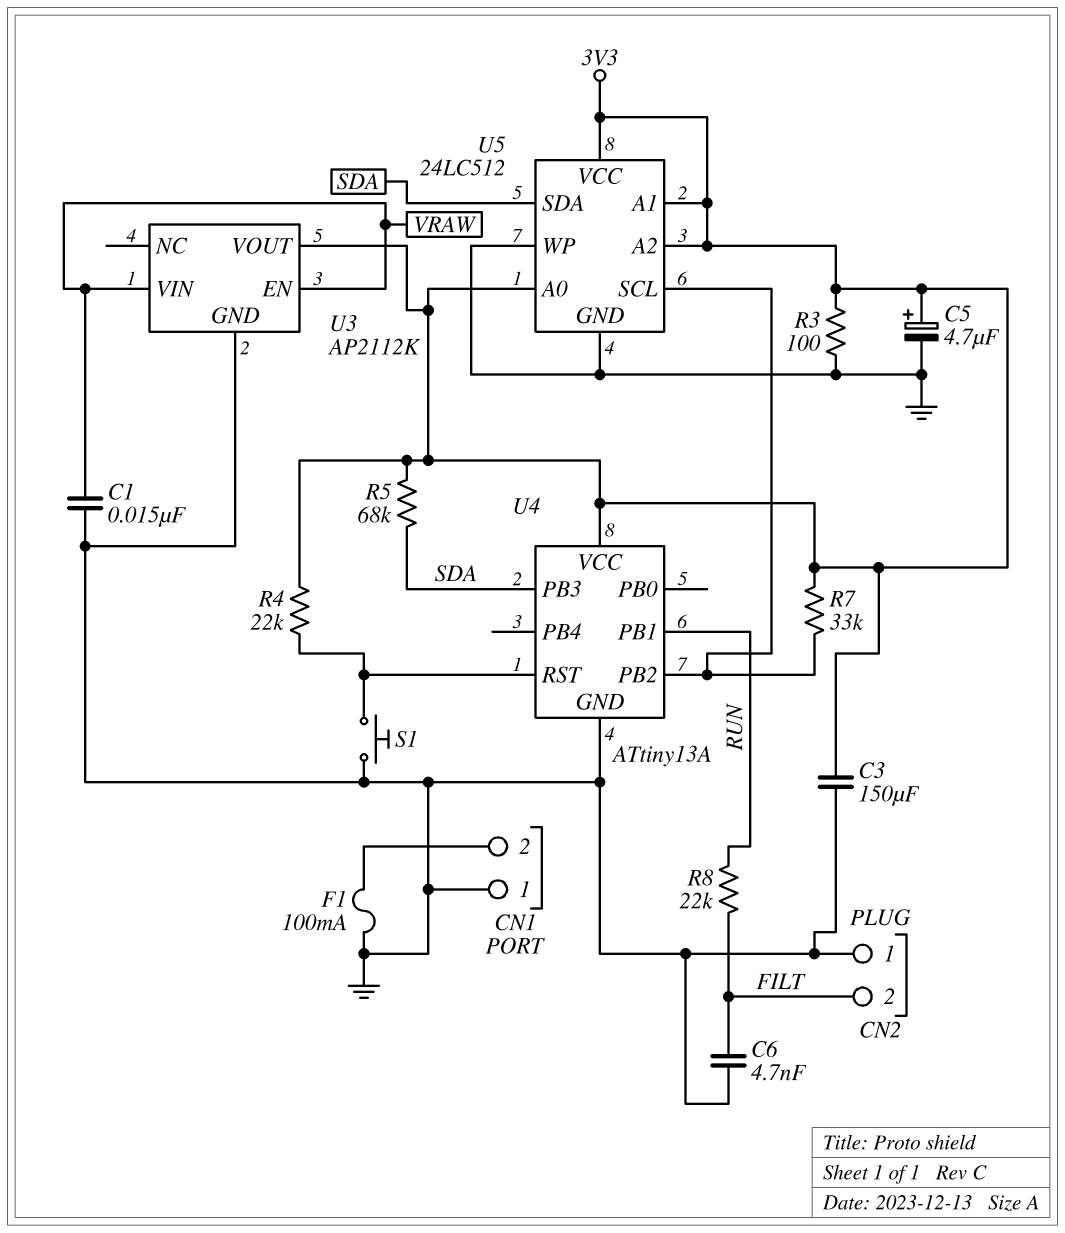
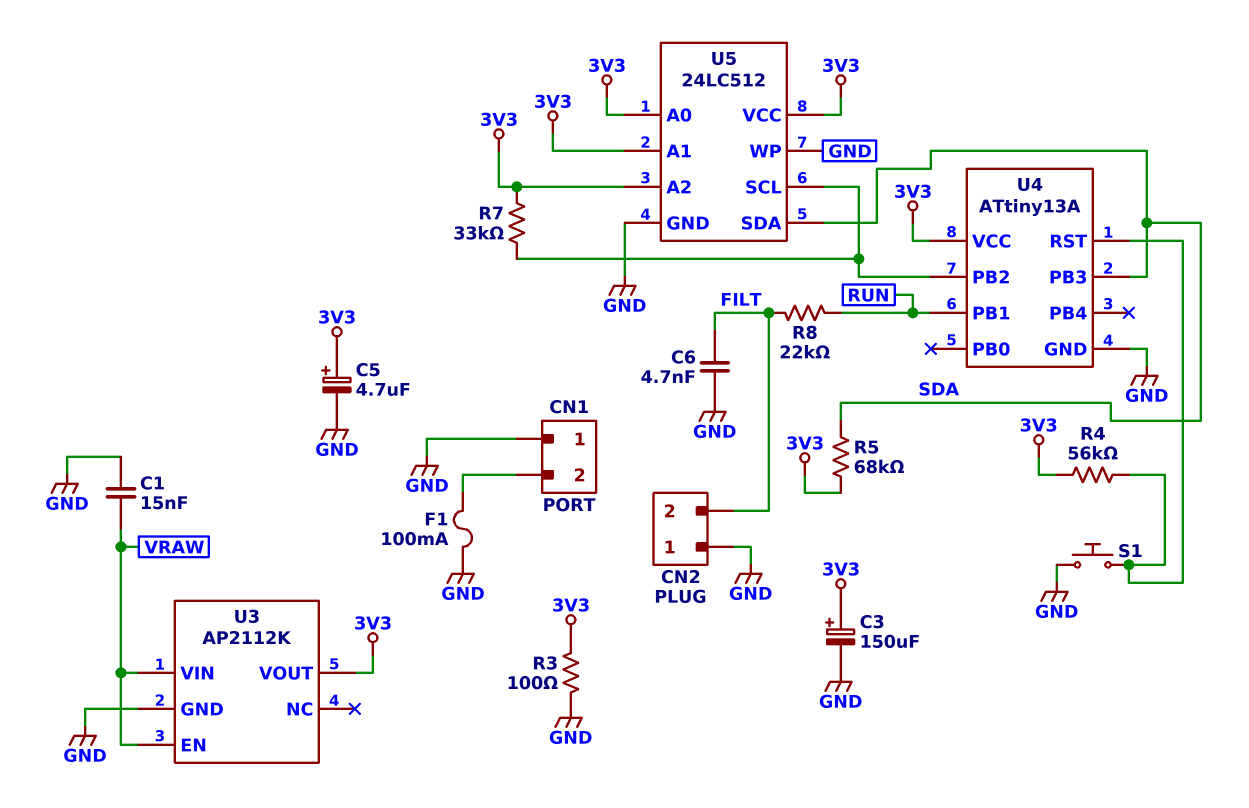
C3: 150uF (3V3, GND) -> 150uF (plus 3V3, minus GND)
R4: 22k (3V3, U4/RST) -> 56k (3V3, U4/RST)

